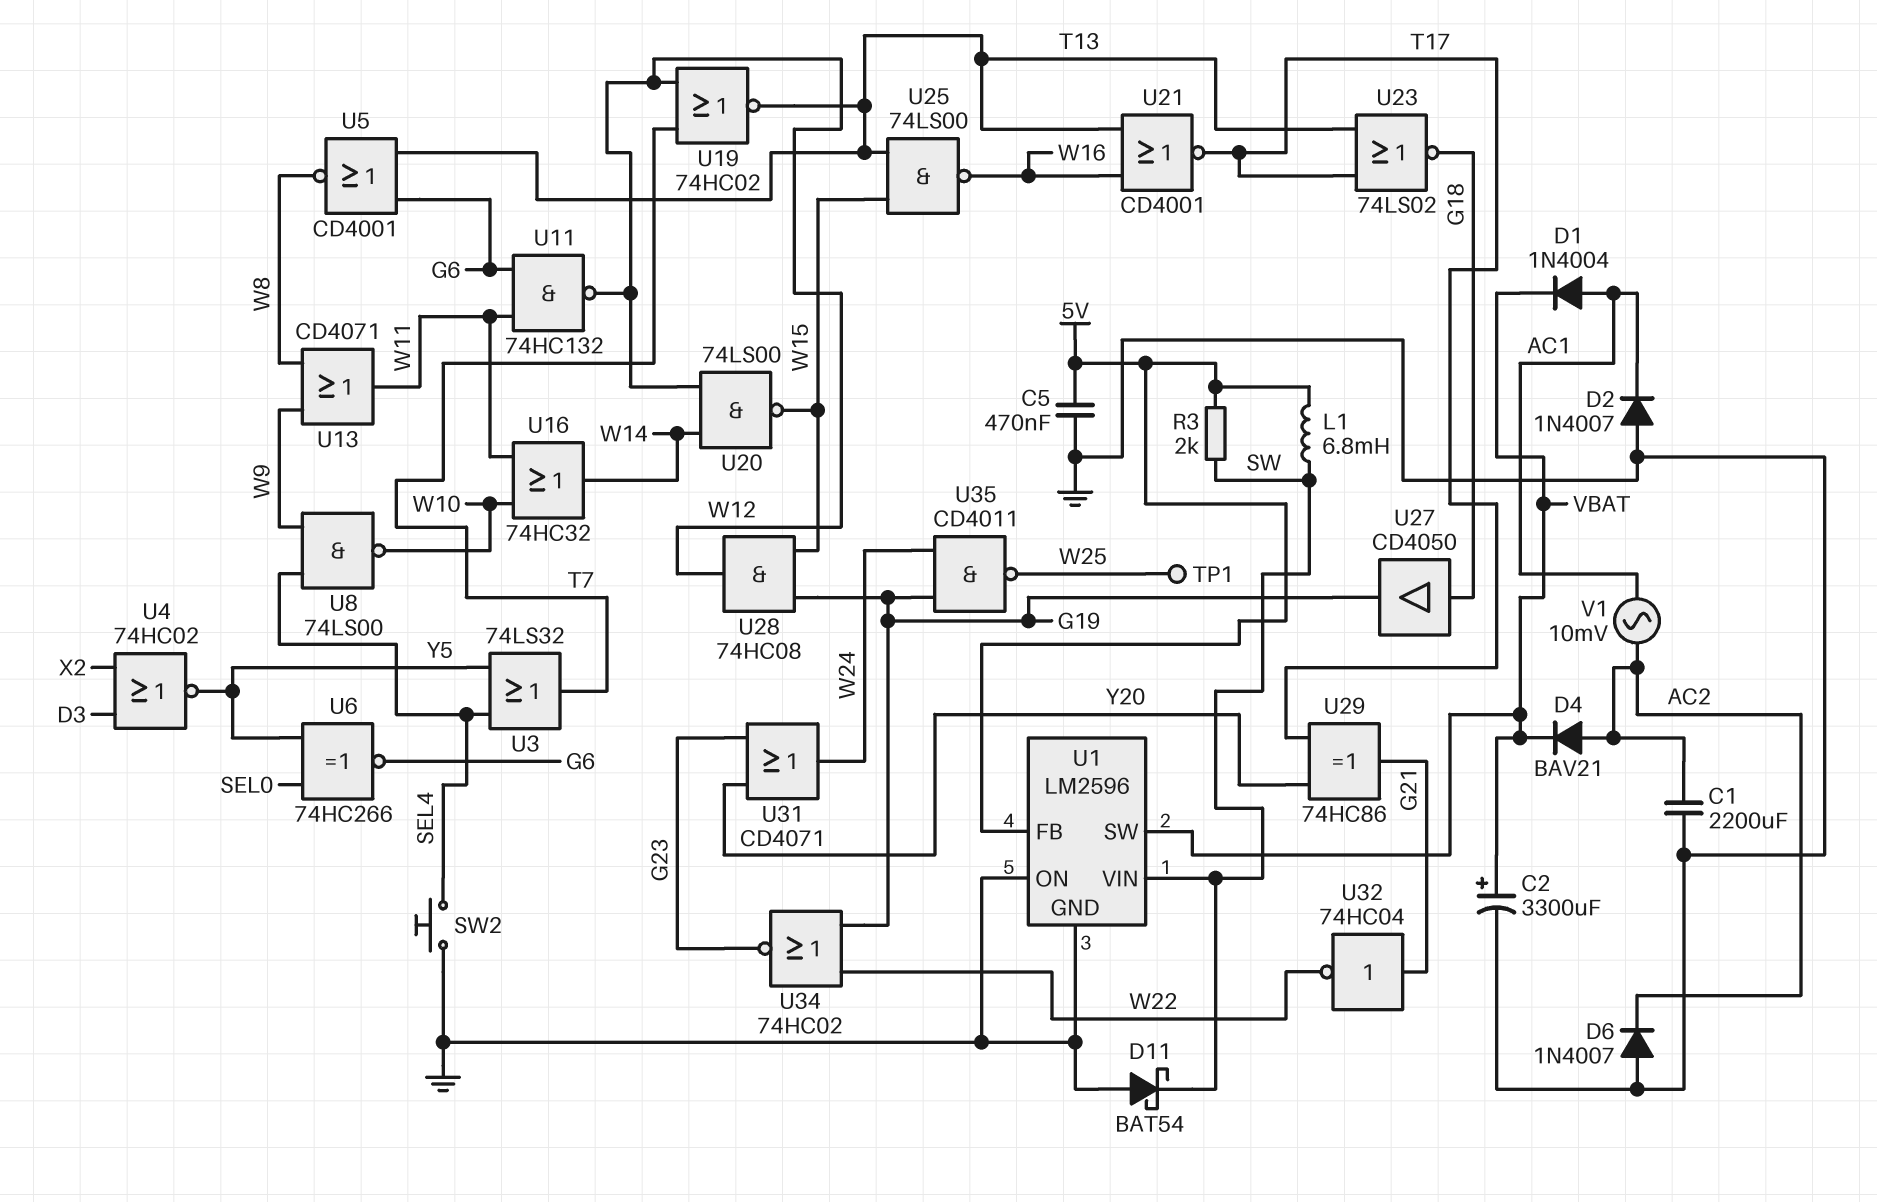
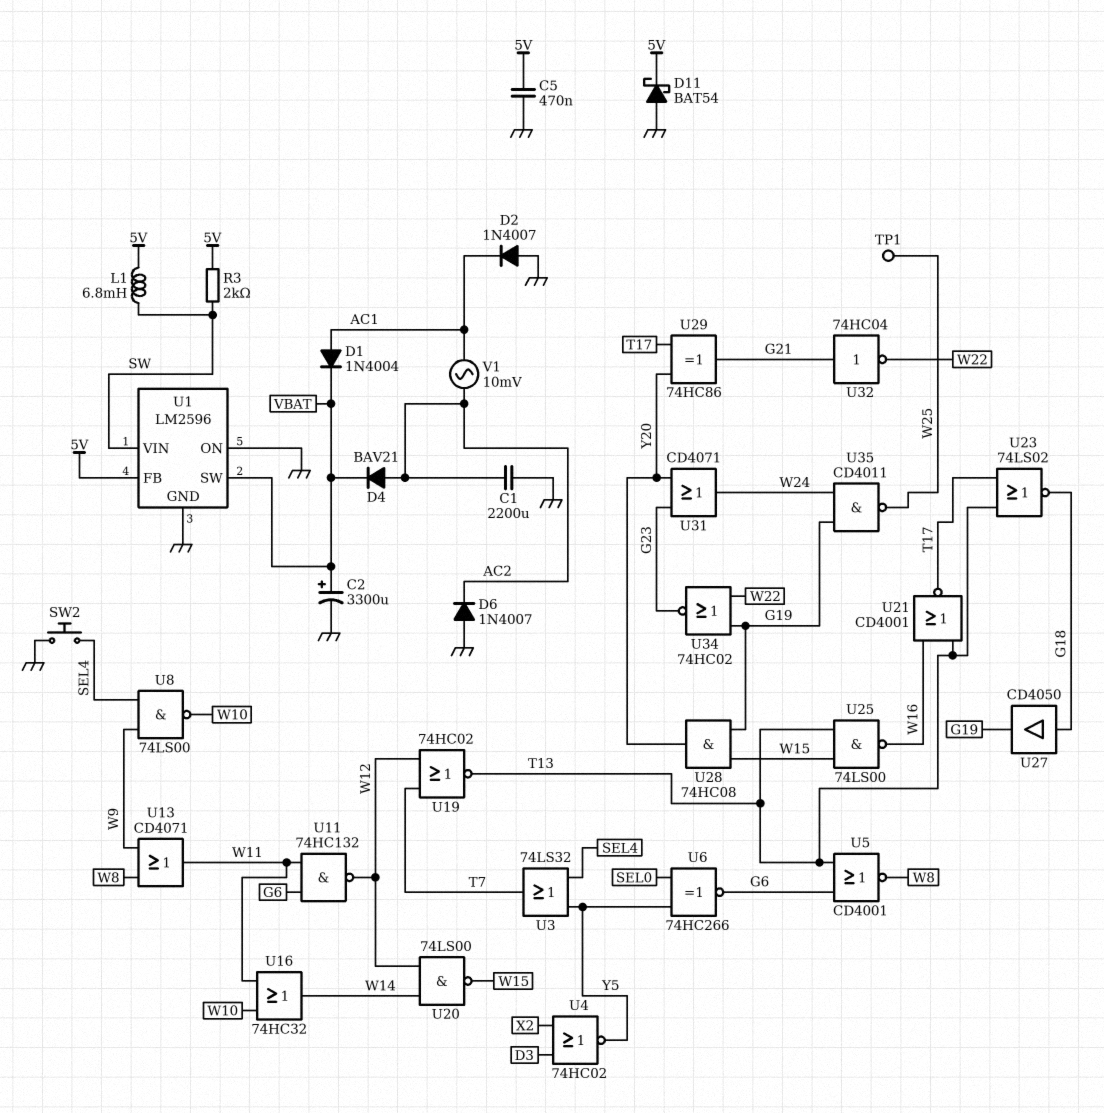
D11: schottky BAT54 (A GND, K SW) -> schottky BAT54 (A GND, K 5V)
U28: AND 74HC08 (in G19, in W15, out W12) -> AND 74HC08 (in G19, in W15, out Y20)

